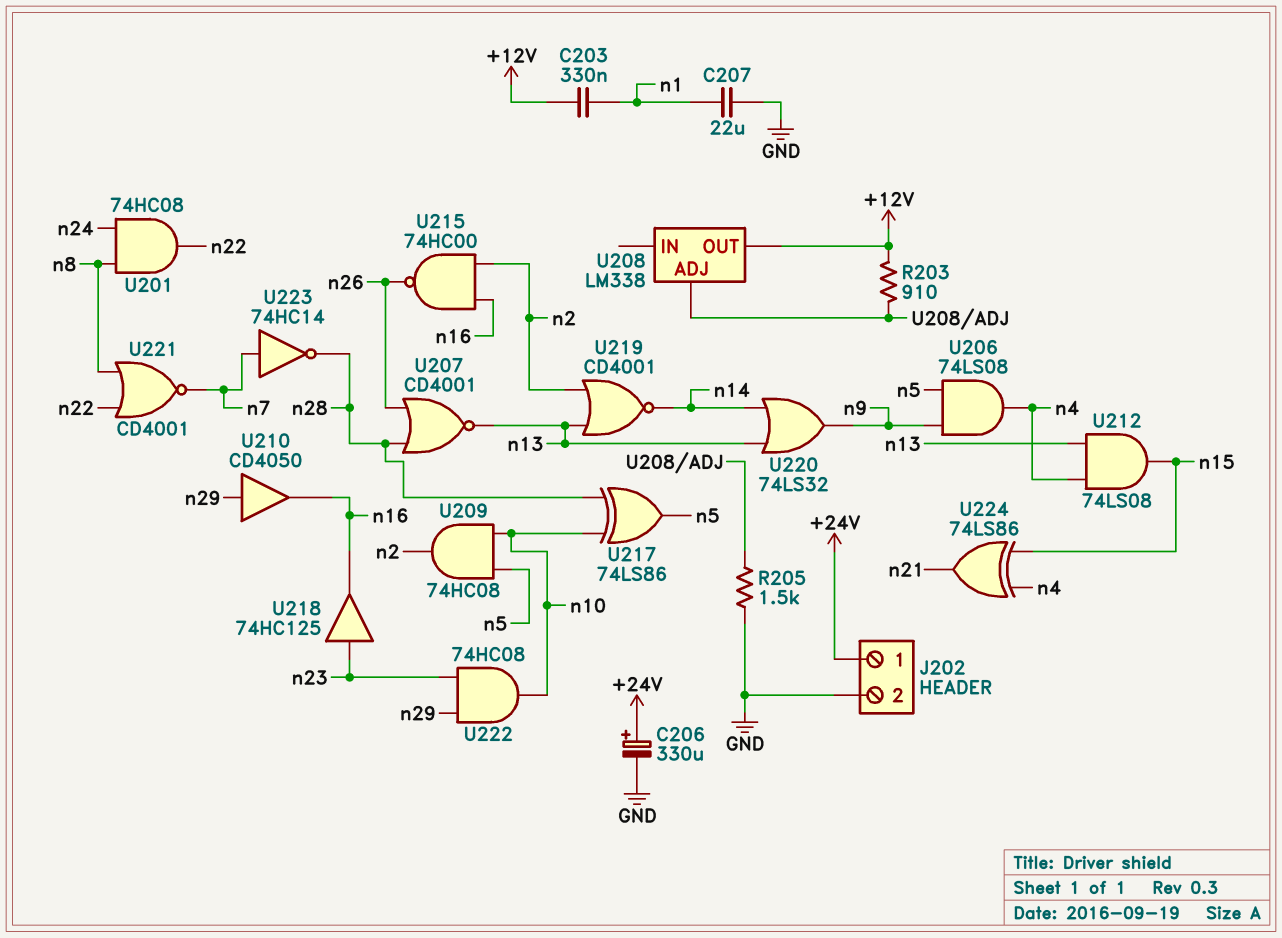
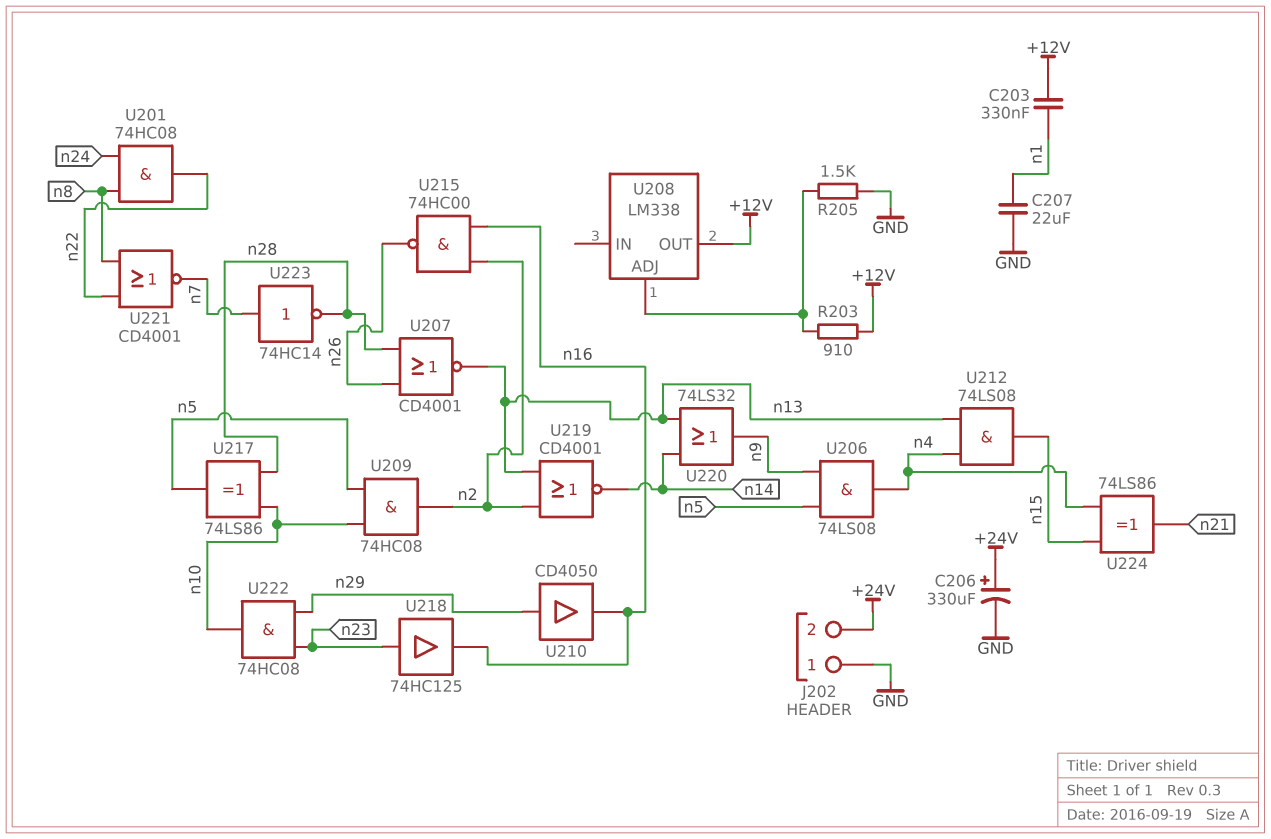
J202 pin 1: +24V -> GND
J202 pin 2: GND -> +24V

